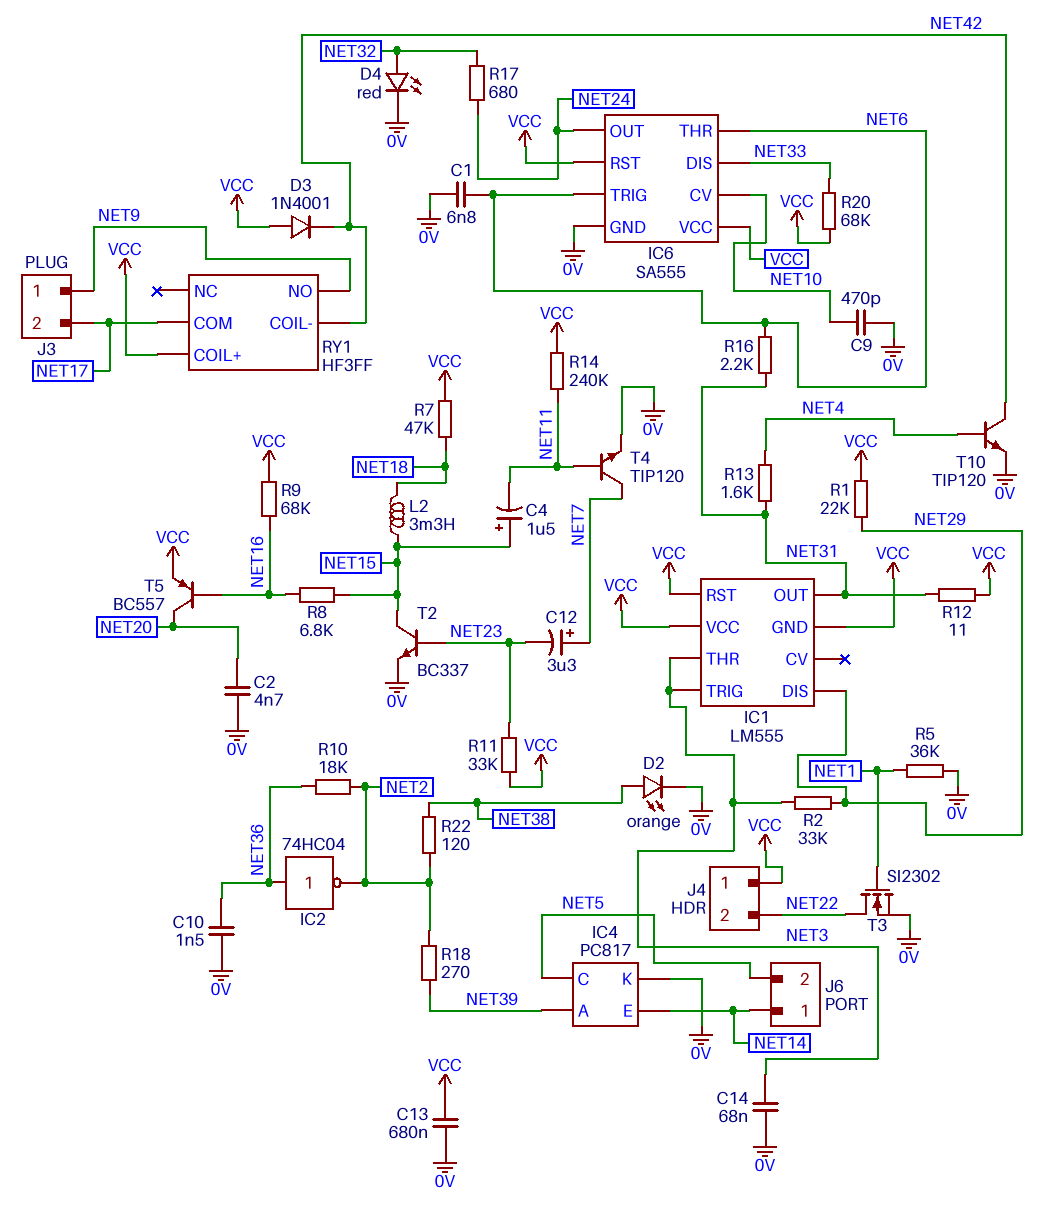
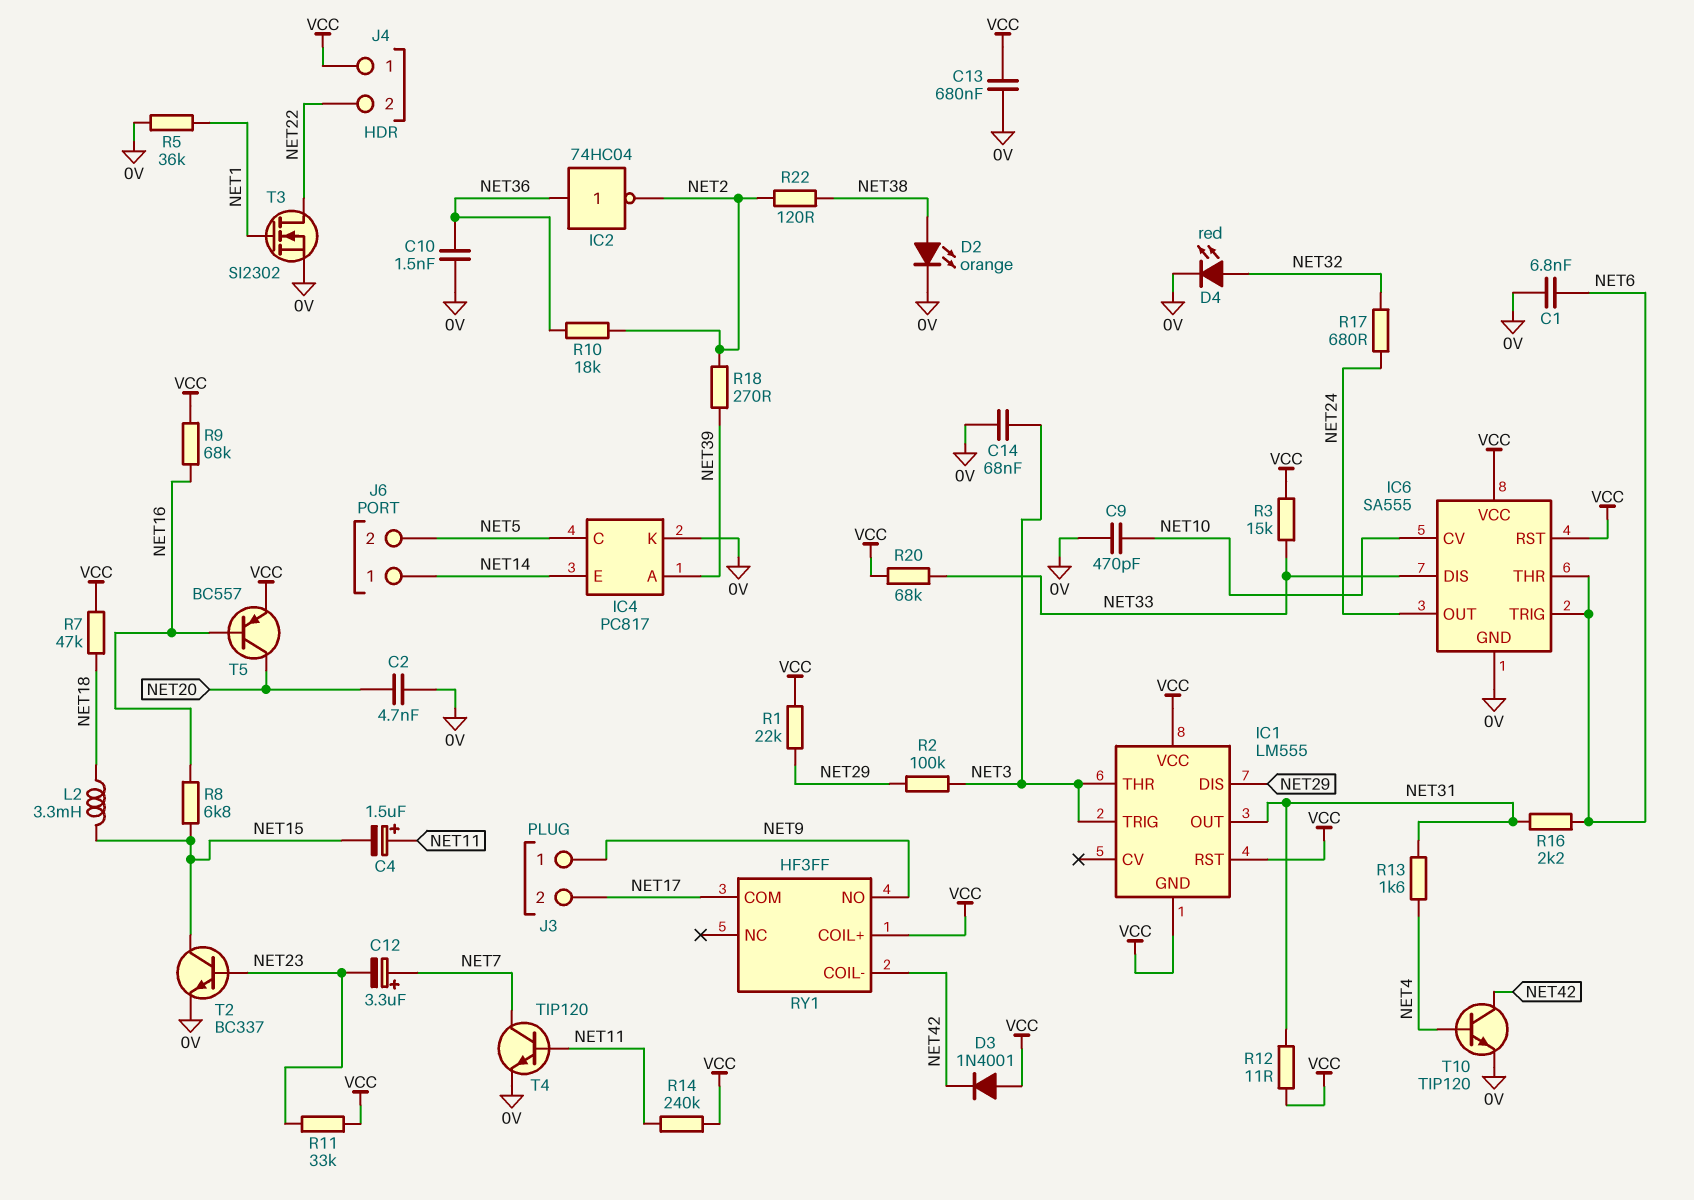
C4: 1.5uF (plus NET15, minus NET11) -> 1.5uF (plus NET11, minus NET15)
R2: 33k (NET3, NET29) -> 100k (NET3, NET29)
R3: none -> 15k (NET33, VCC)

